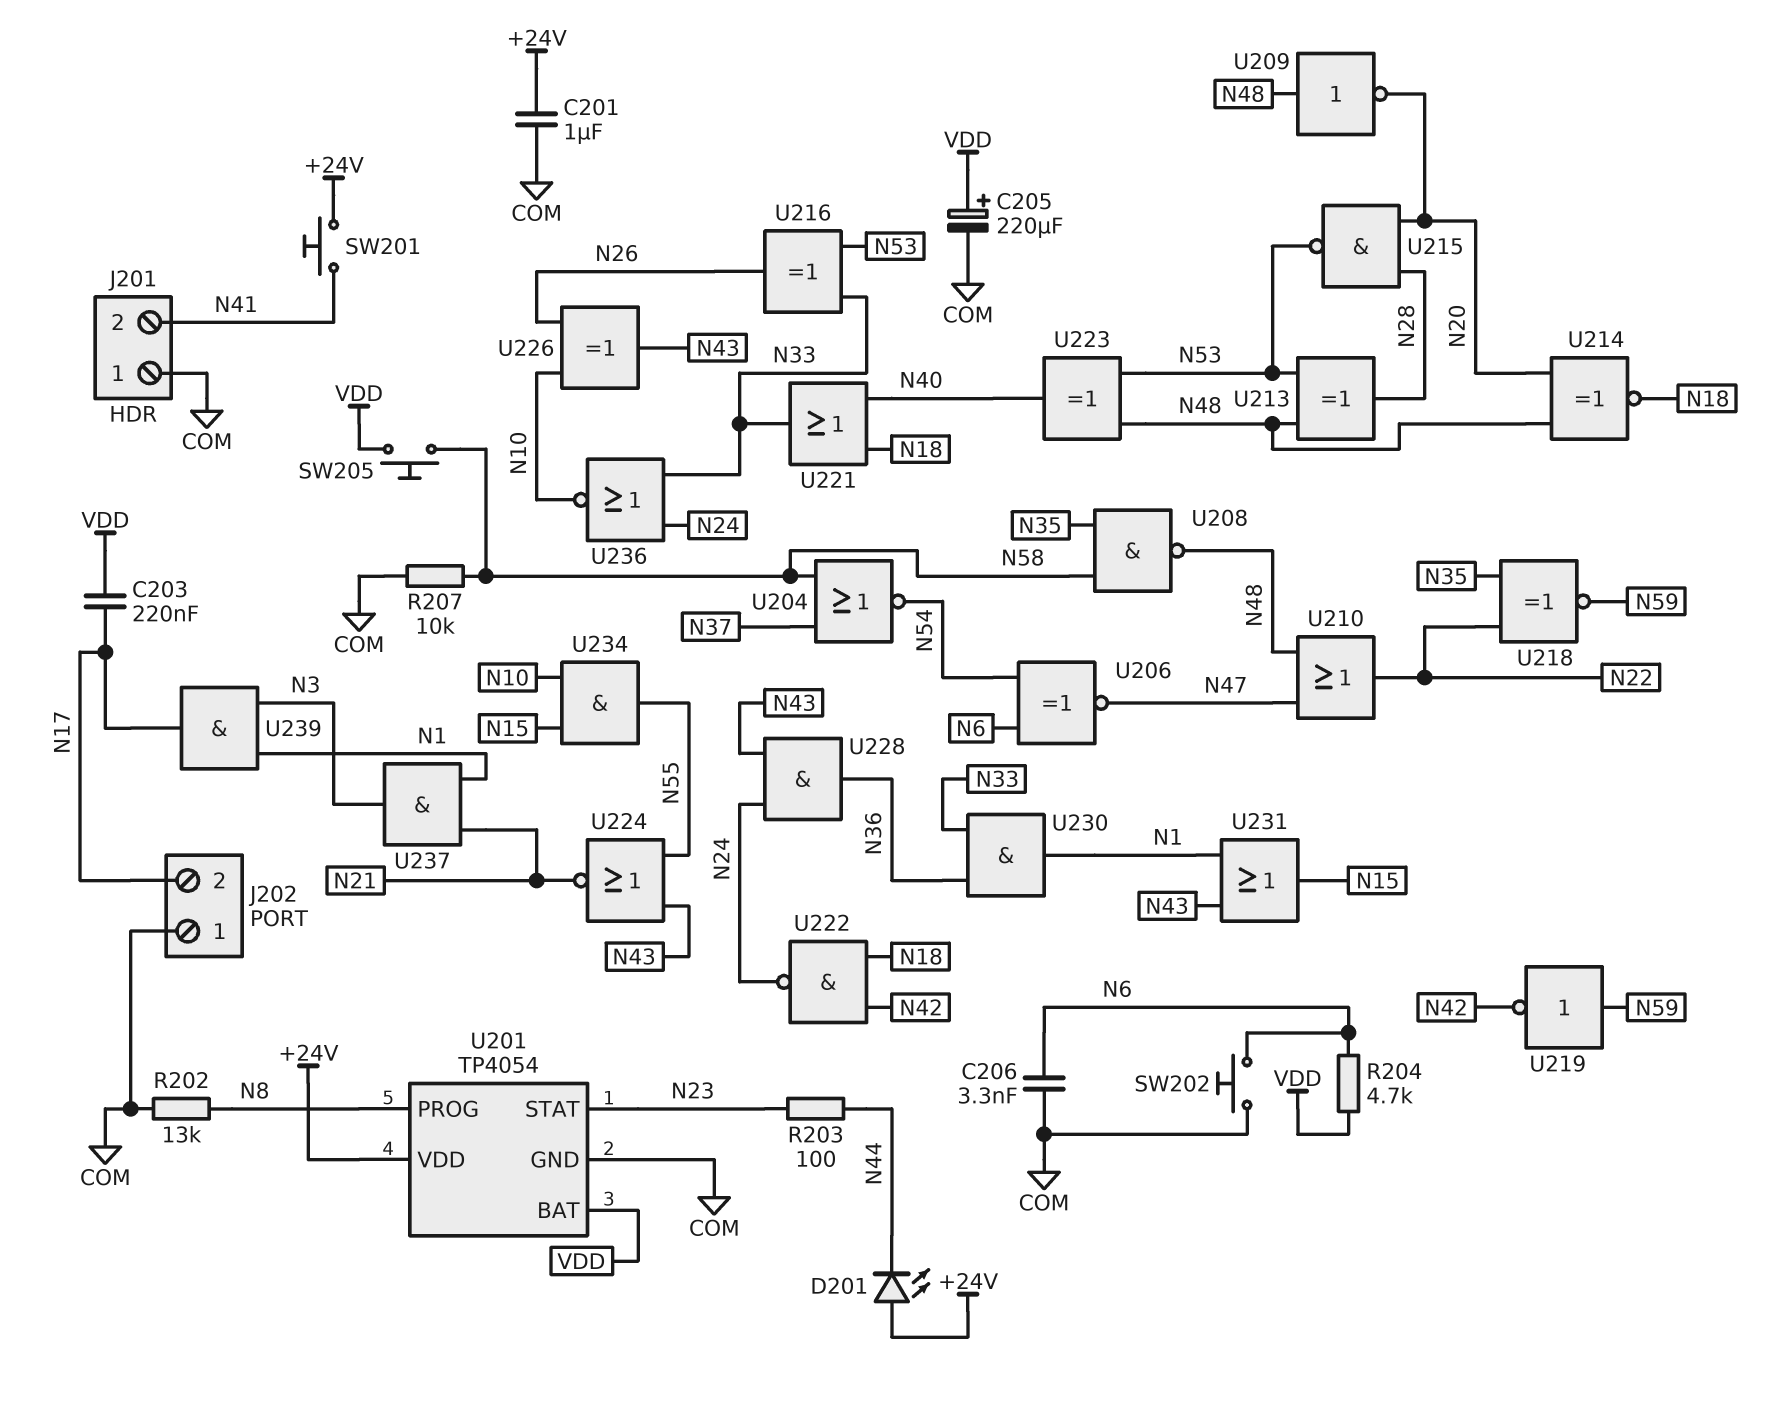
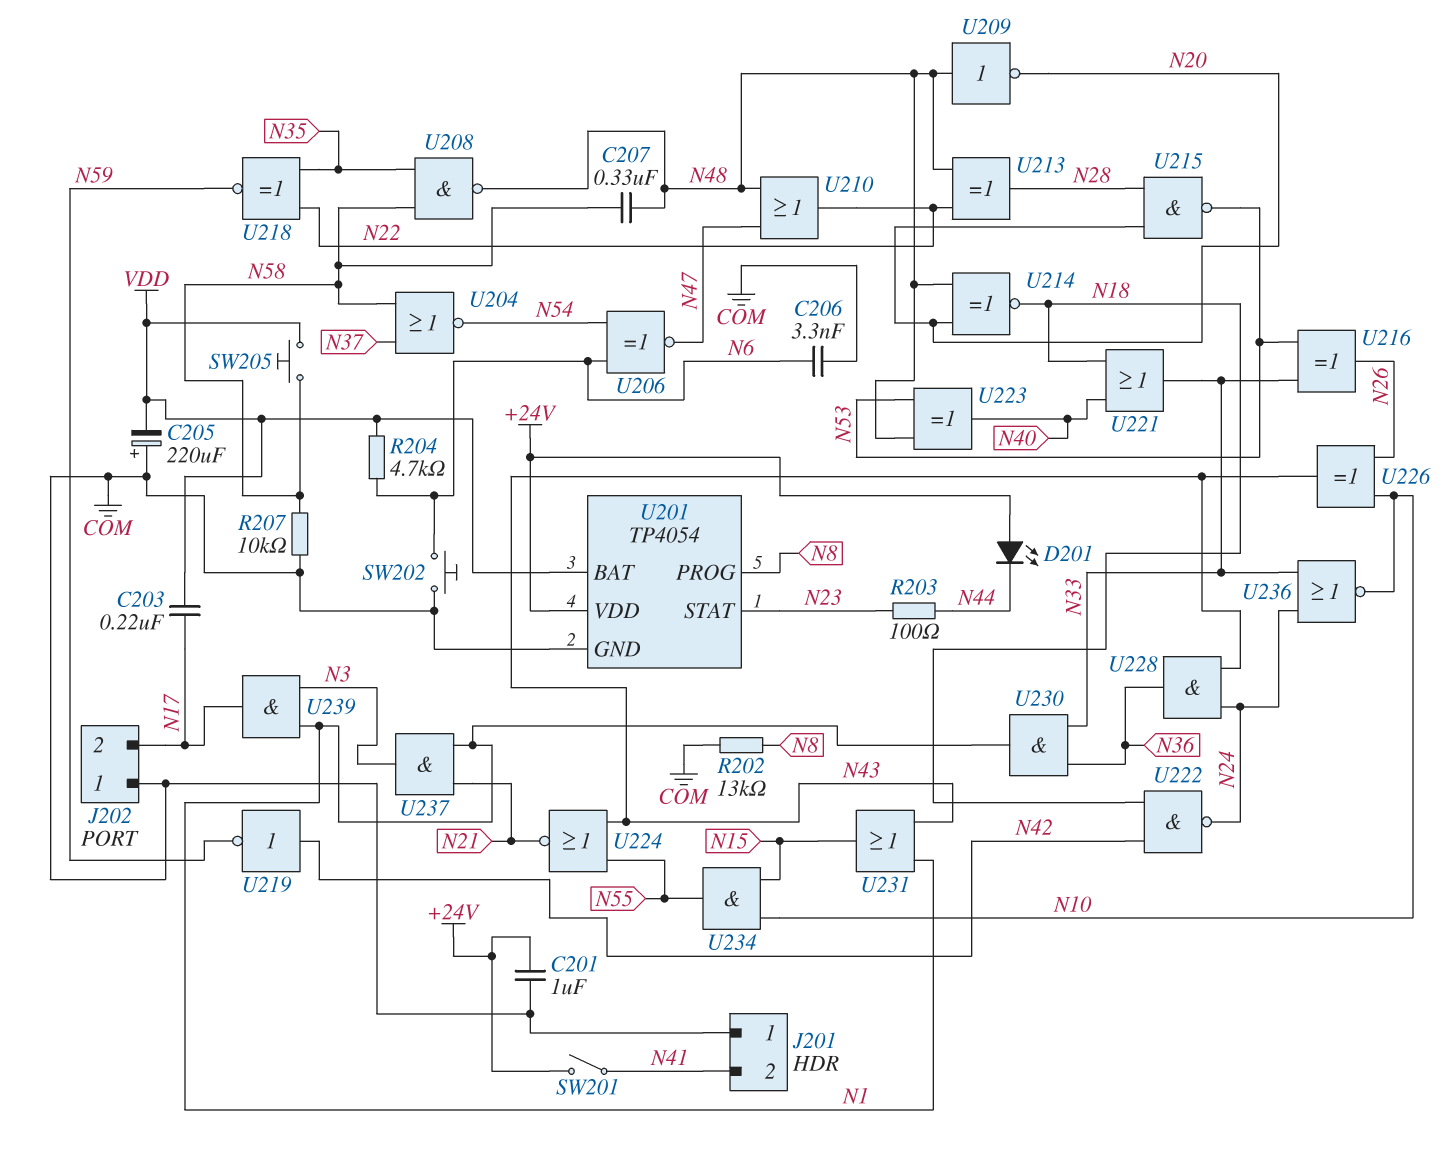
C205: 220uF (plus VDD, minus COM) -> 220uF (plus COM, minus VDD)
C207: none -> 330nF (N48, N58)
SW201: button (+24V, N41) -> switch (+24V, N41)
U213: XOR (in N48, in N53, out N28) -> XOR (in N22, in N48, out N28)
U219: NOT (in N59, out N42) -> NOT (in N42, out N59)

